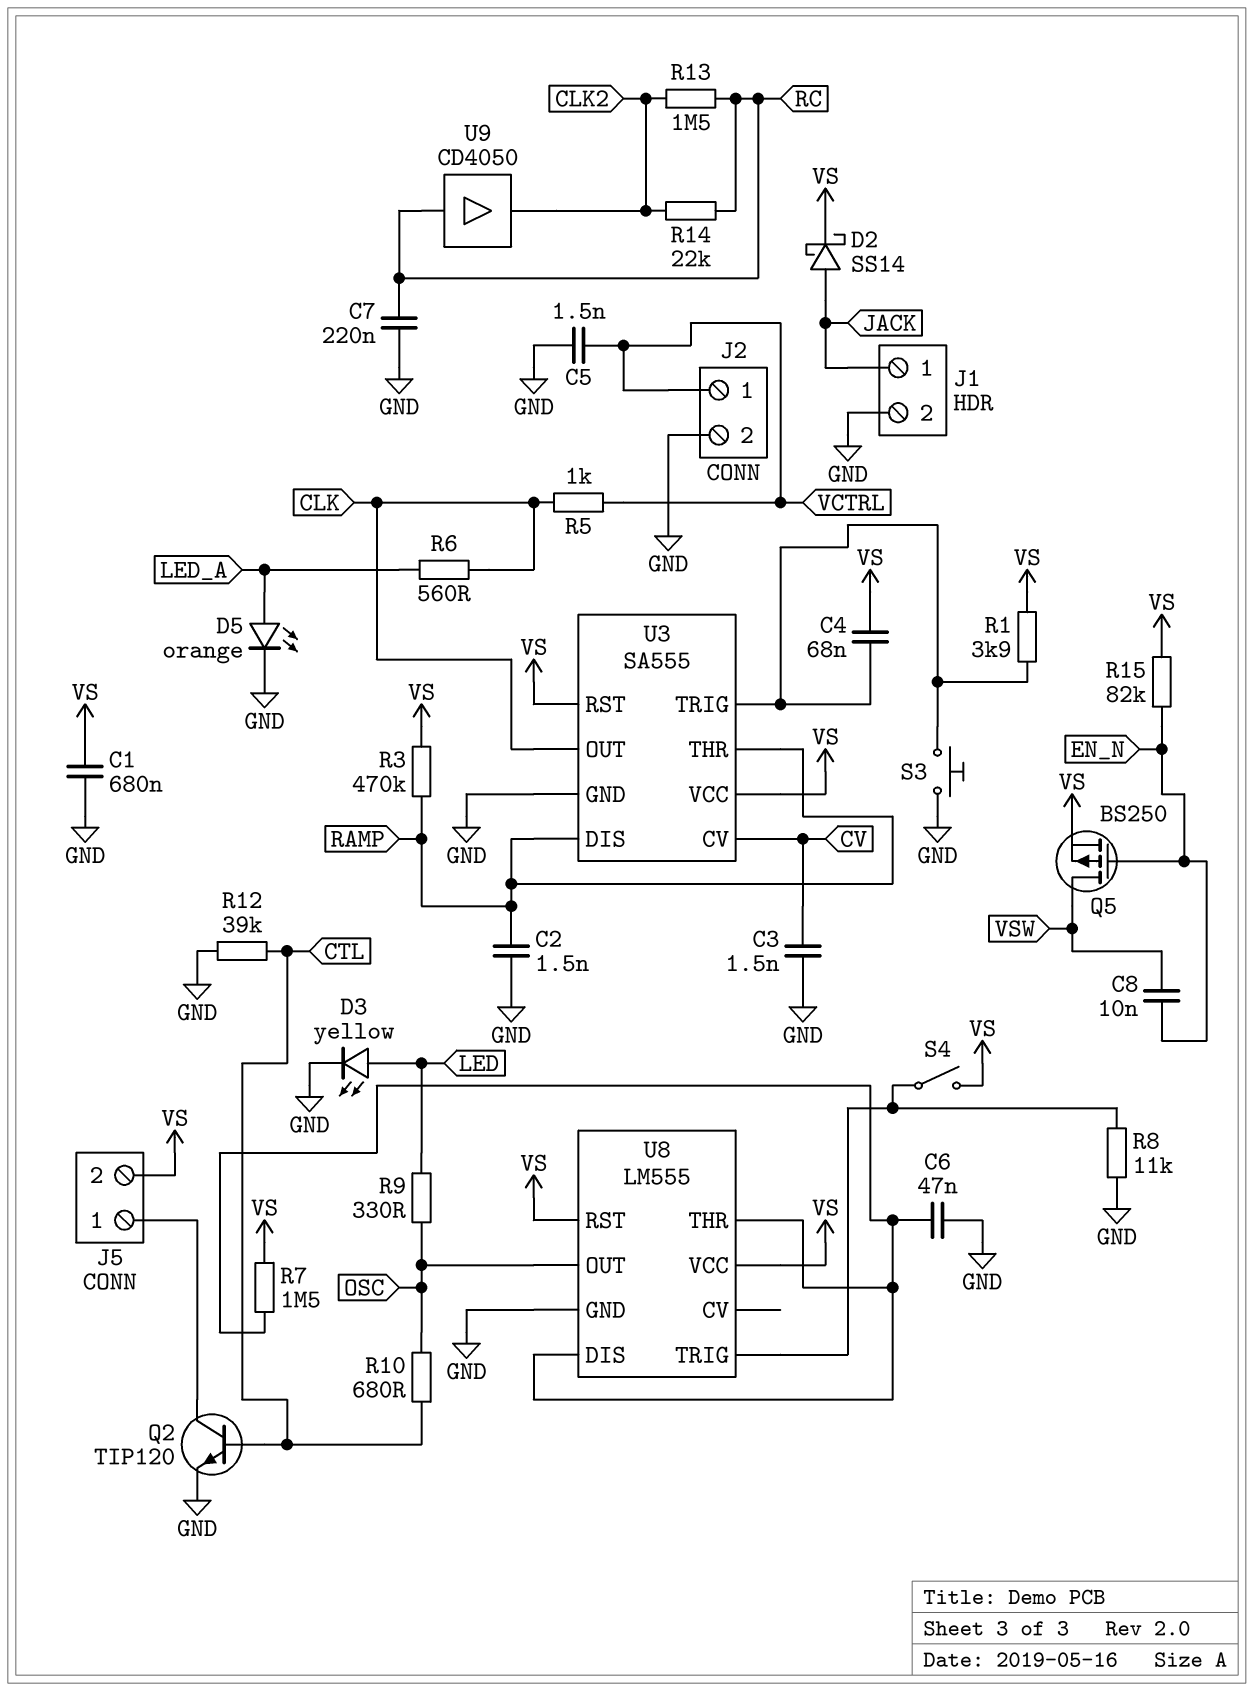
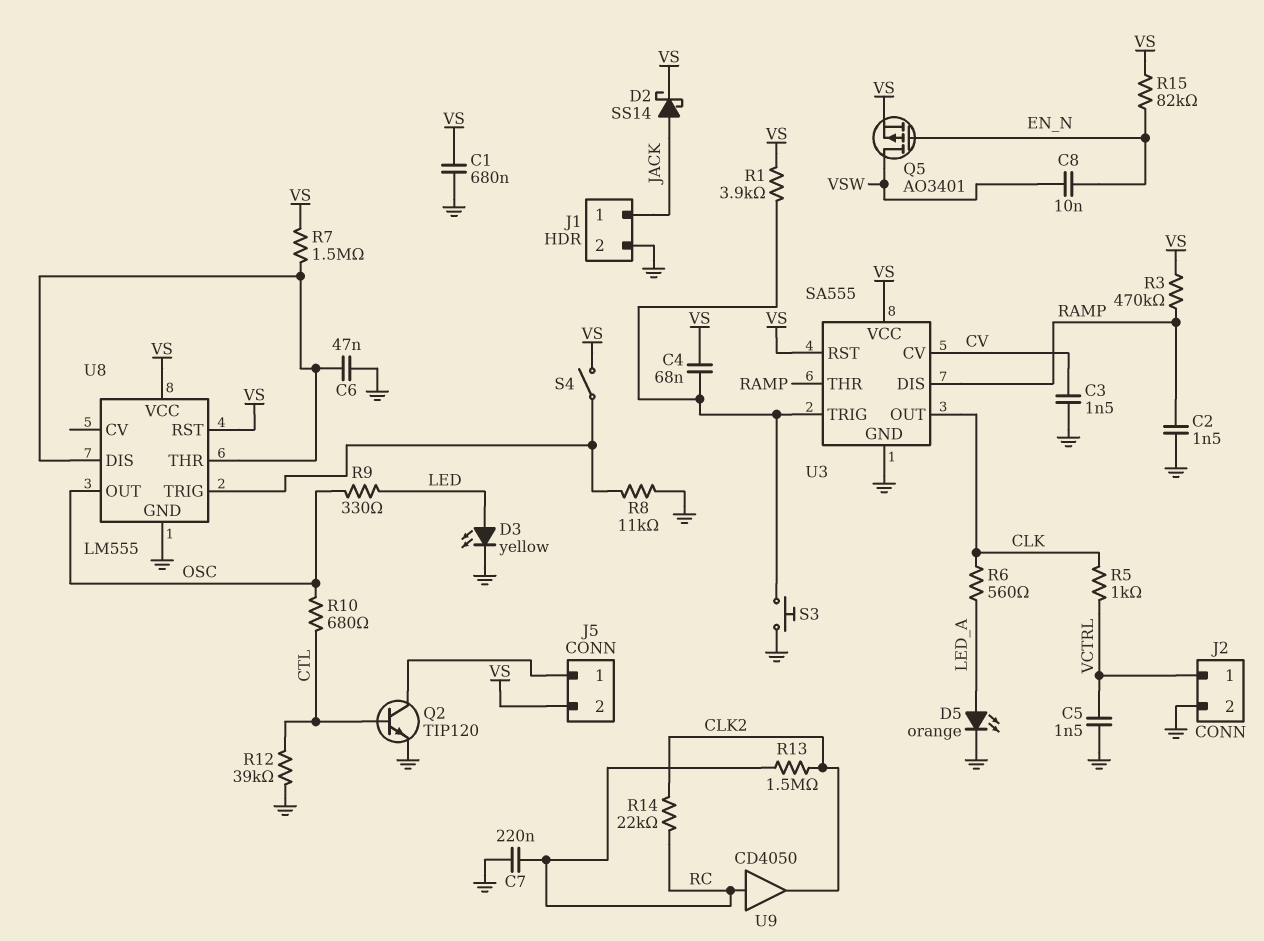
Q5: PMOS BS250 (G EN_N, D VSW, S VS) -> PMOS AO3401 (G EN_N, D VSW, S VS)

